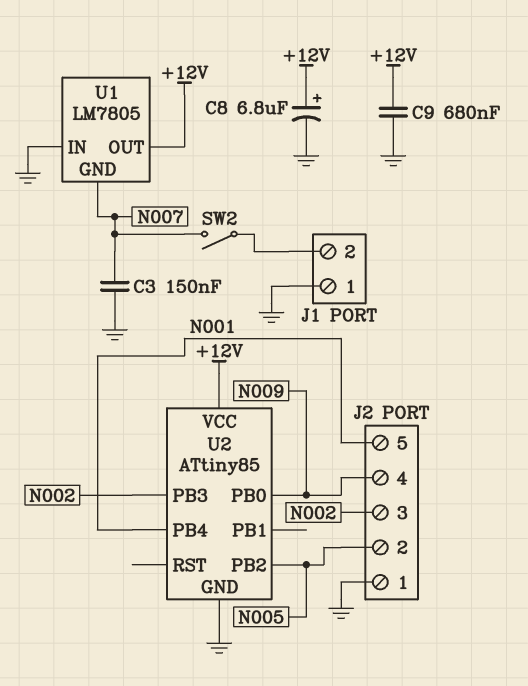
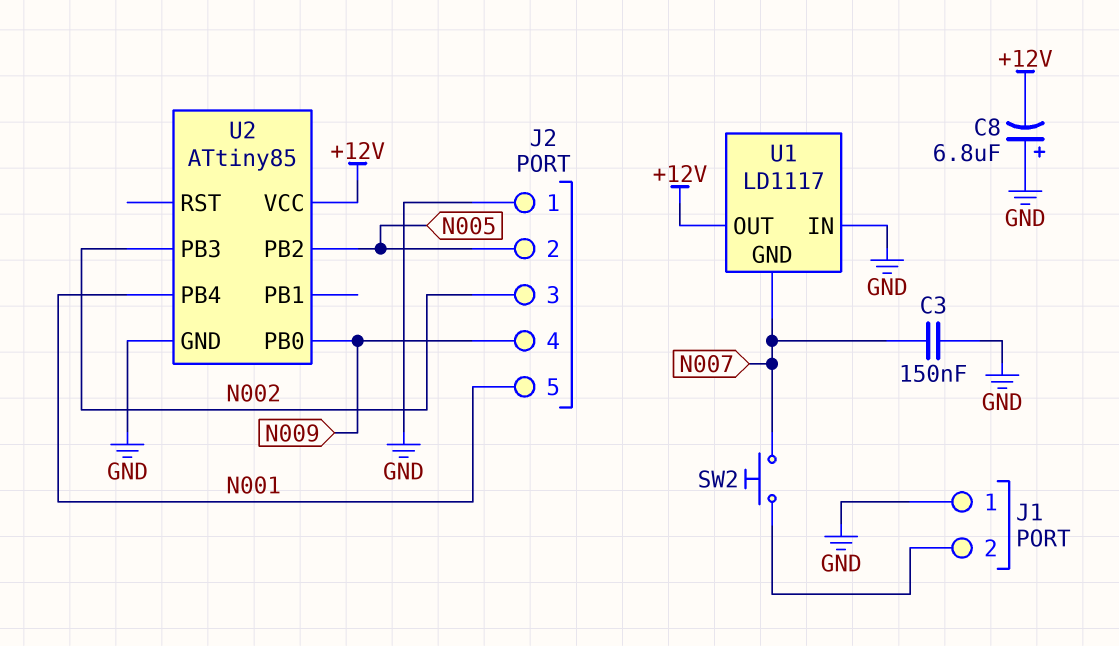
C8: 6.8uF (plus +12V, minus GND) -> 6.8uF (plus GND, minus +12V)
C9: 680nF (+12V, GND) -> none
SW2: switch (J1/2, N007) -> button (J1/2, N007)
U1: LM7805 -> LD1117

